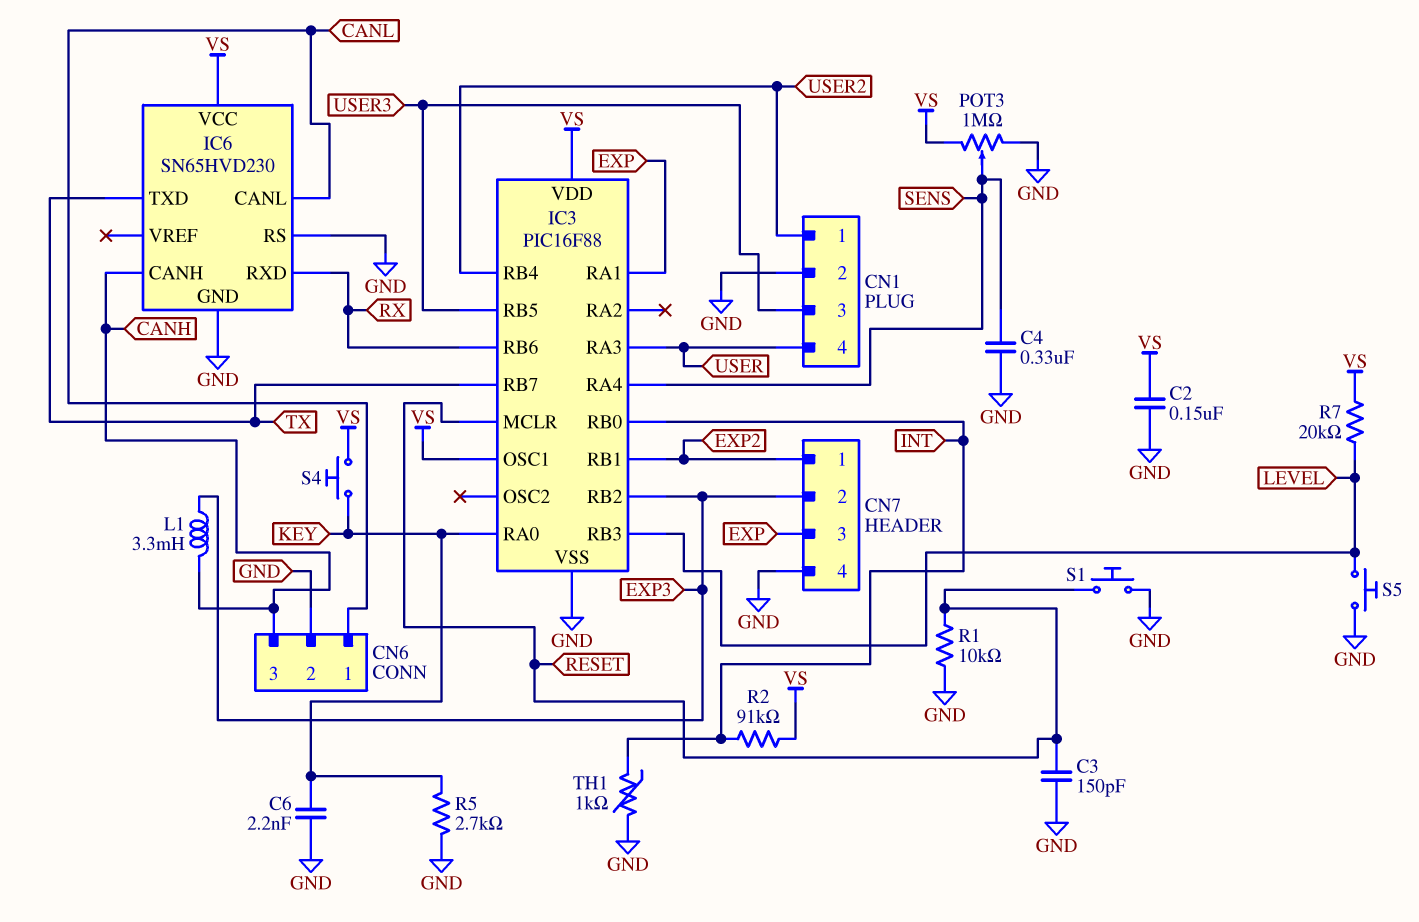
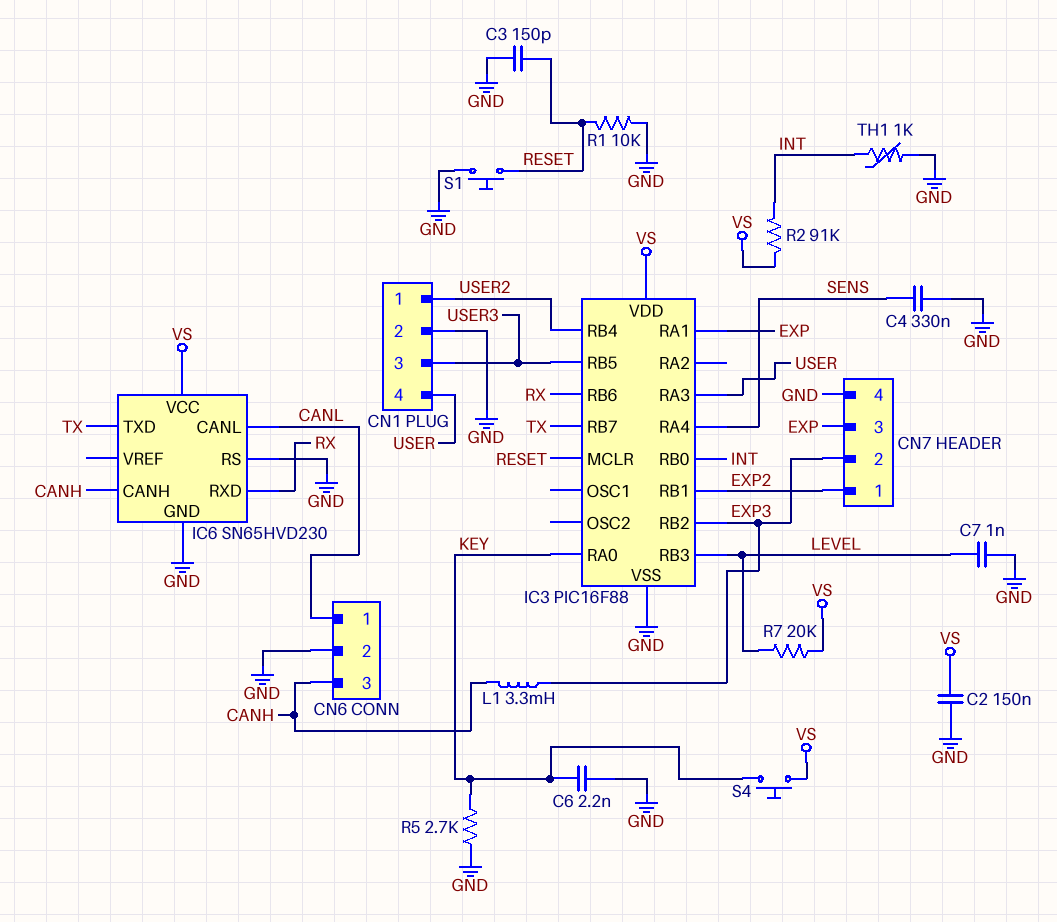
C7: none -> 1nF (GND, LEVEL)
IC3 pin OSC1: VS -> none
POT3: 1M (GND, VS, wiper SENS) -> none
S5: button (GND, LEVEL) -> none

